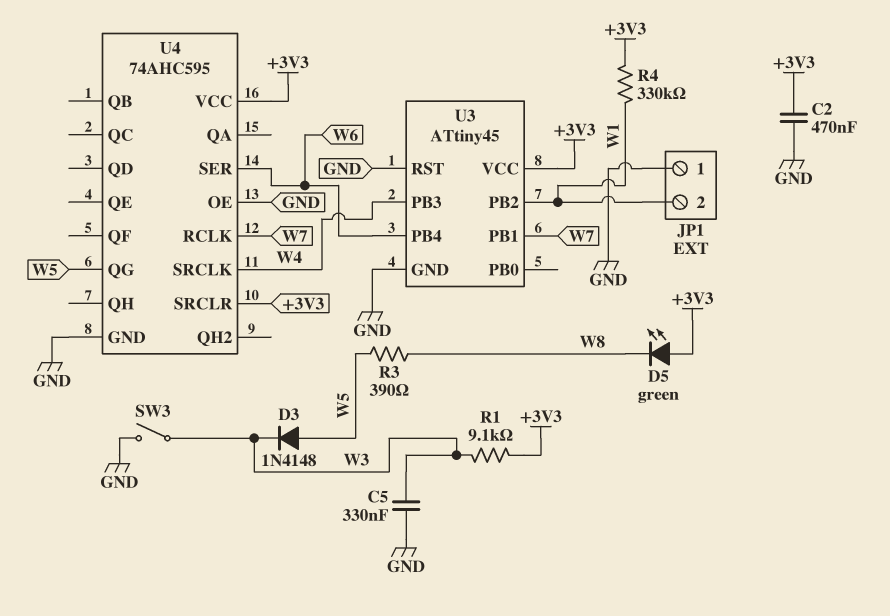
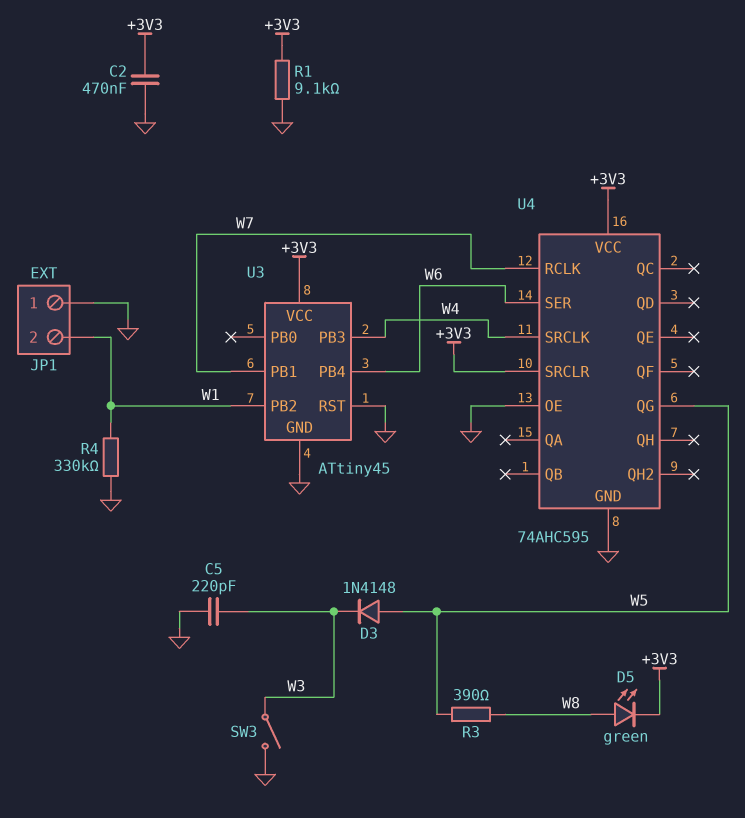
C5: 330nF (GND, W3) -> 220pF (GND, W3)
D5: LED green (A +3V3, K W8) -> LED green (A W8, K +3V3)
R1: 9.1k (+3V3, W3) -> 9.1k (+3V3, GND)
R4: 330k (+3V3, W1) -> 330k (GND, W1)

